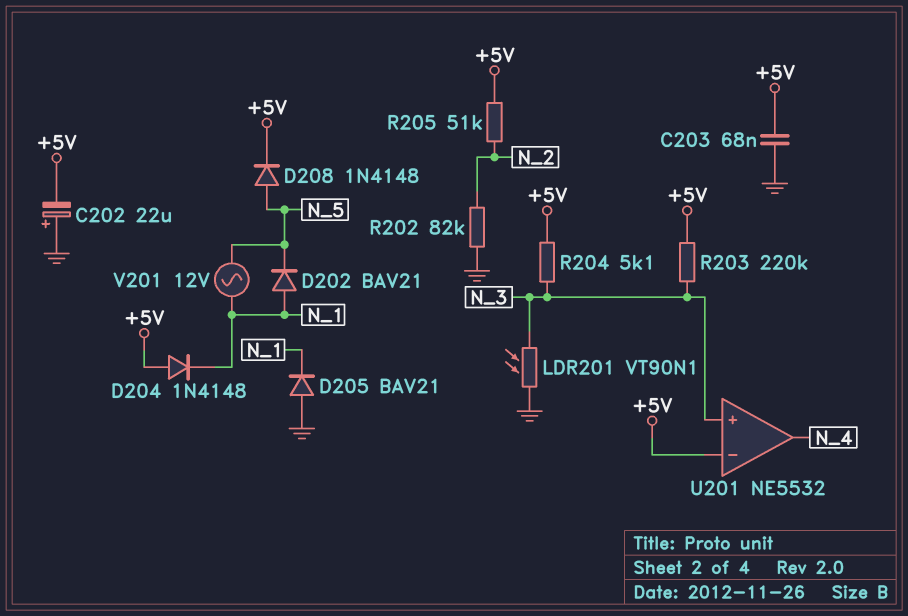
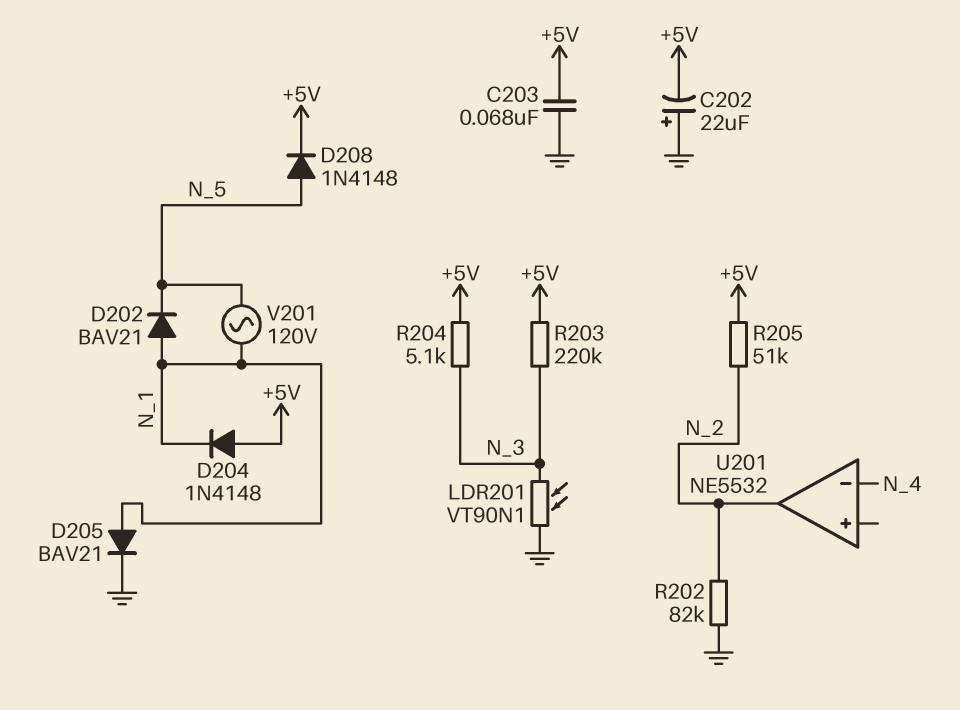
D205: diode BAV21 (A GND, K N_1) -> diode BAV21 (A N_1, K GND)
U201 pin in+: N_3 -> none
U201 pin in-: +5V -> N_4
U201 pin out: N_4 -> N_2
V201: AC 12V (N_1, N_5) -> AC 120V (N_1, N_5)

